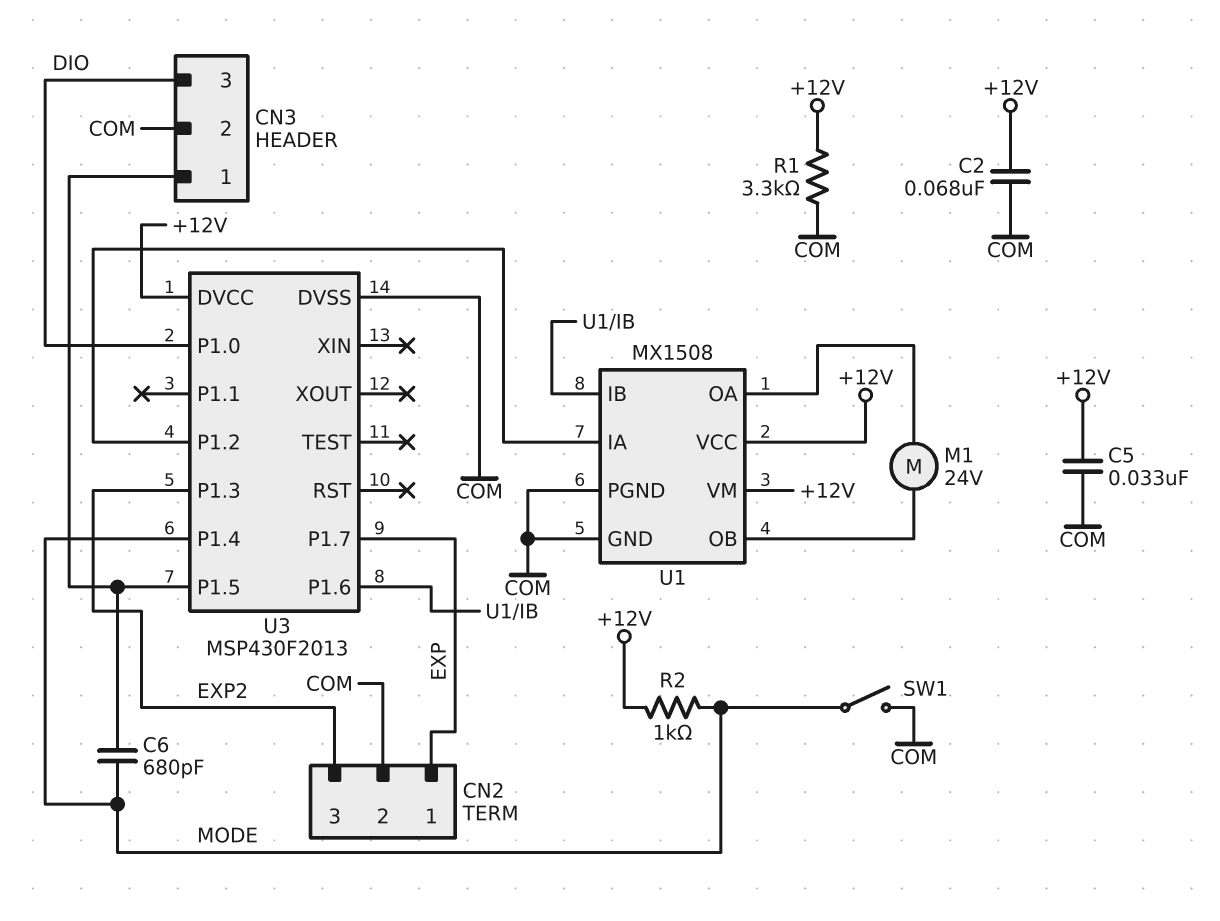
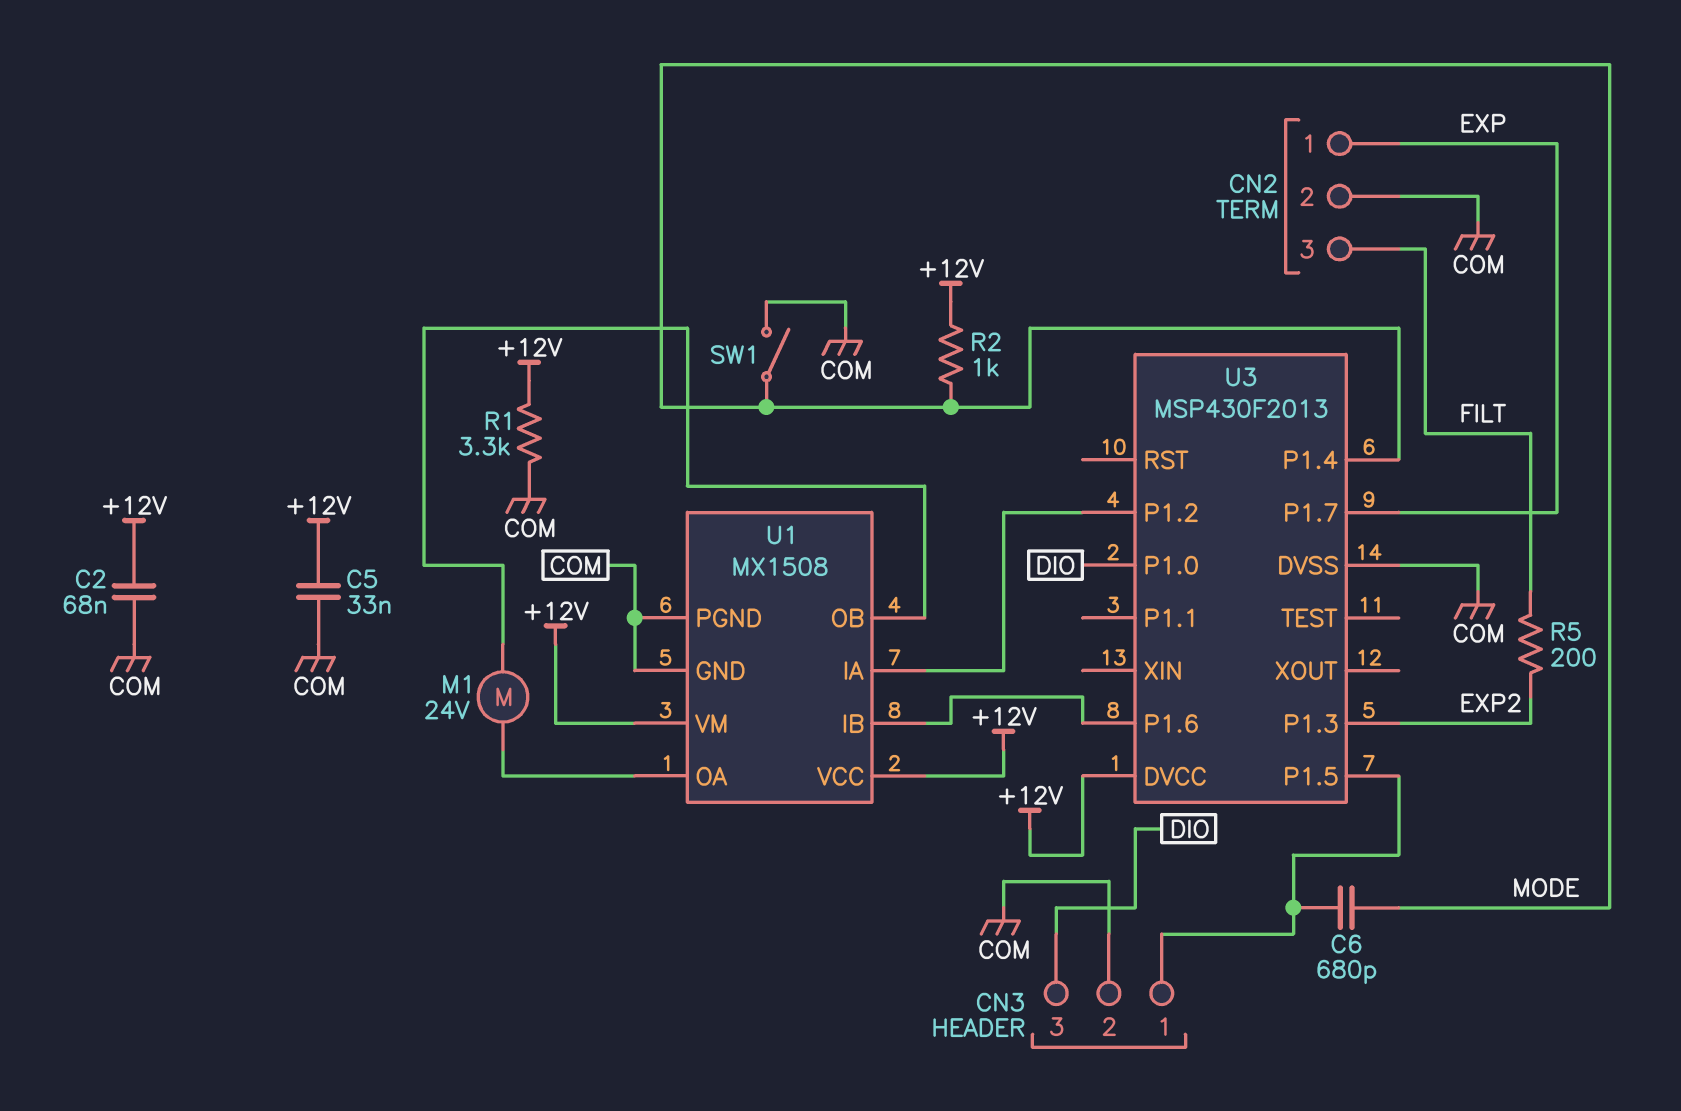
CN2 pin 3: EXP2 -> FILT
R5: none -> 200 (EXP2, FILT)

